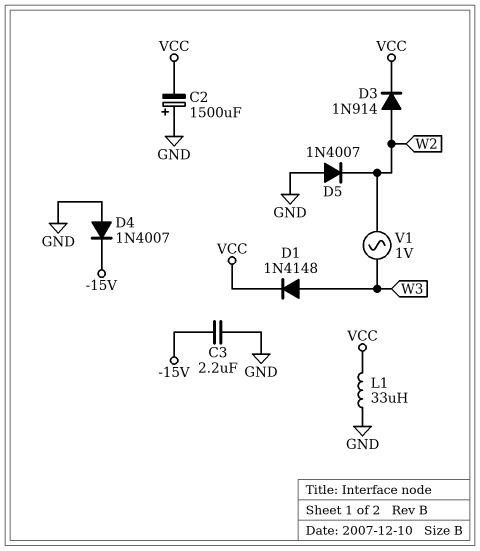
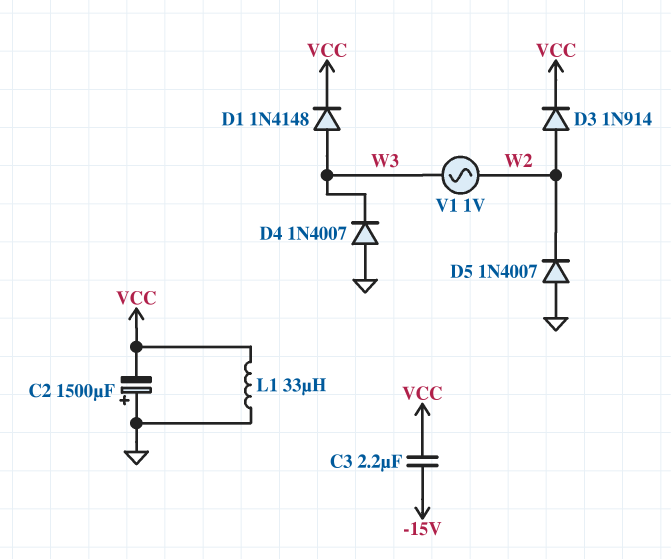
C3: 2.2uF (-15V, GND) -> 2.2uF (-15V, VCC)
D4: diode 1N4007 (A GND, K -15V) -> diode 1N4007 (A GND, K W3)

